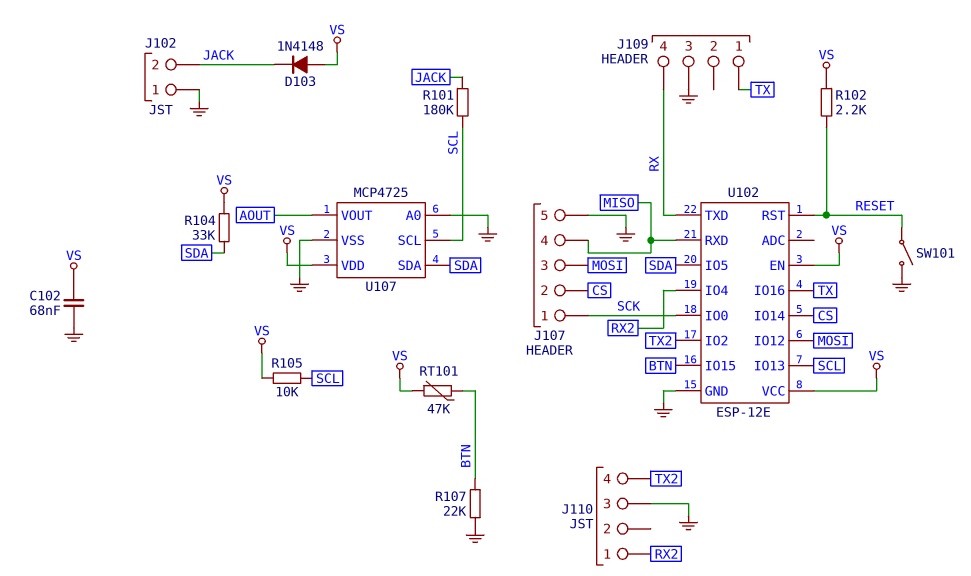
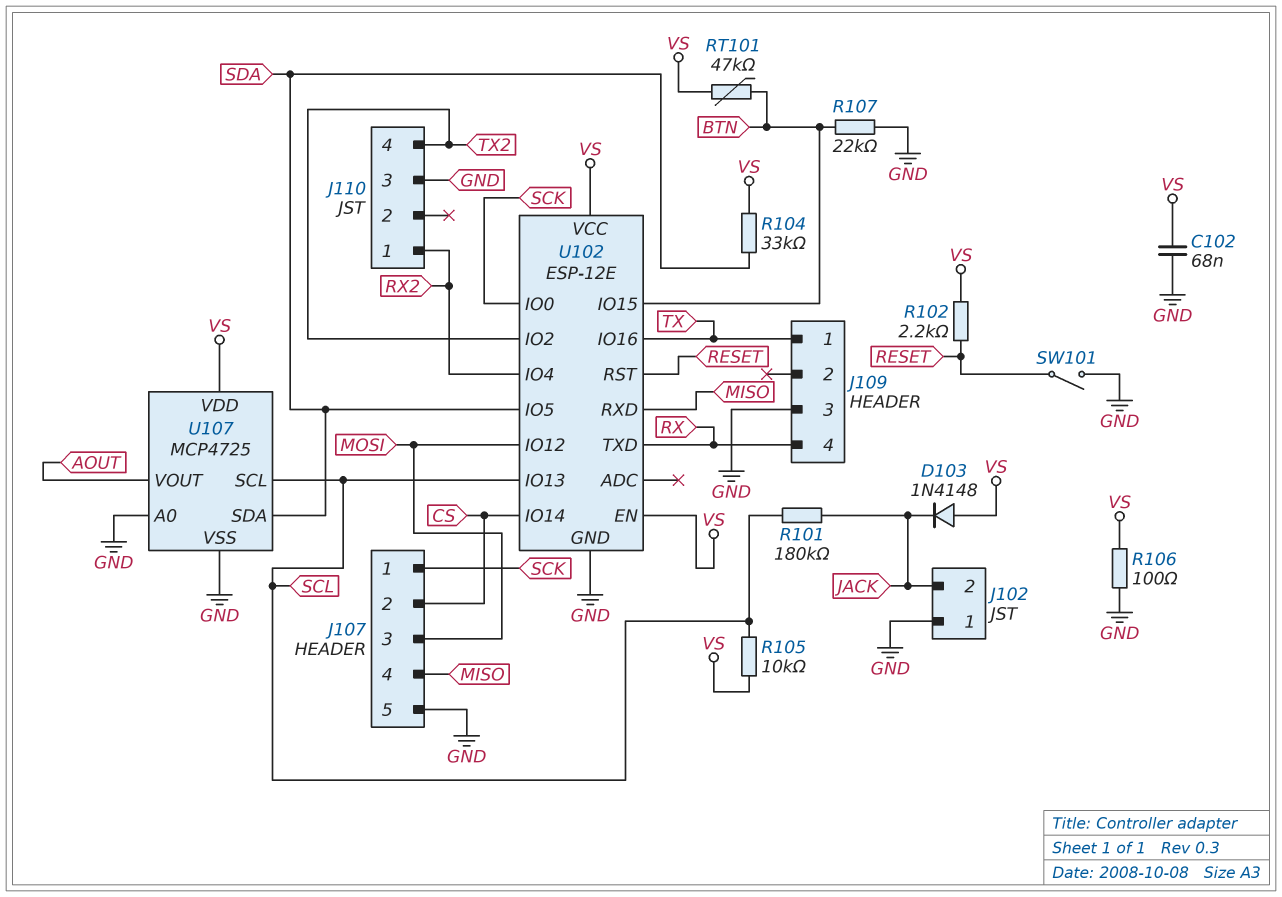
R106: none -> 100 (GND, VS)

